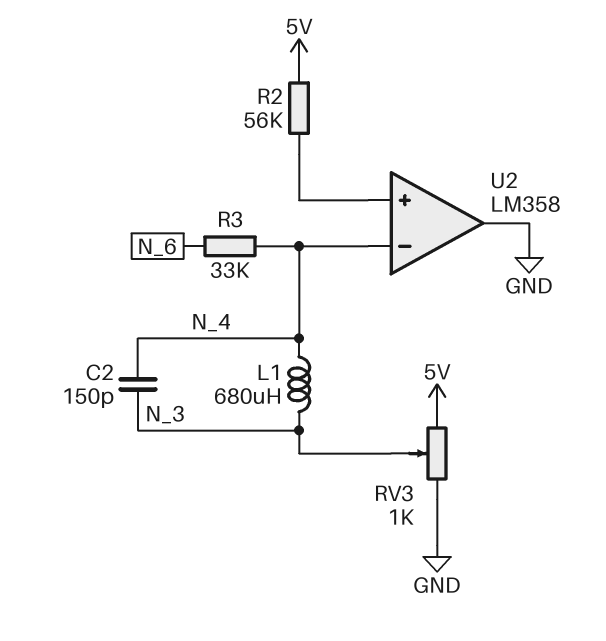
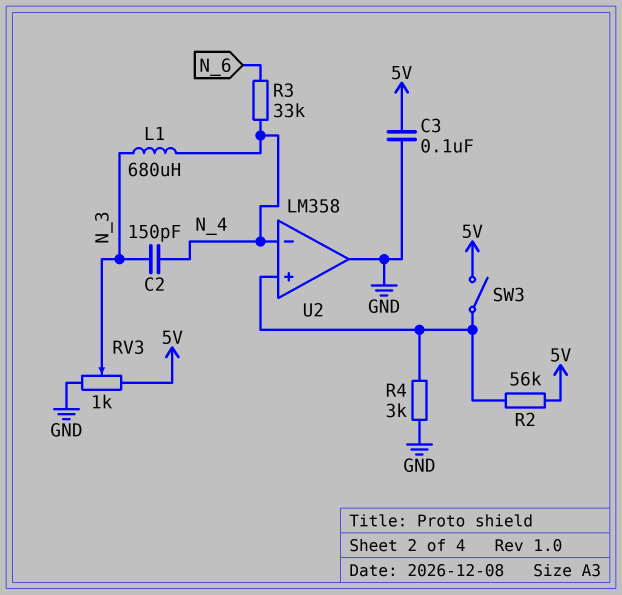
C3: none -> 100nF (5V, GND)
R4: none -> 3k (GND, U2/in+)
SW3: none -> switch (5V, U2/in+)

